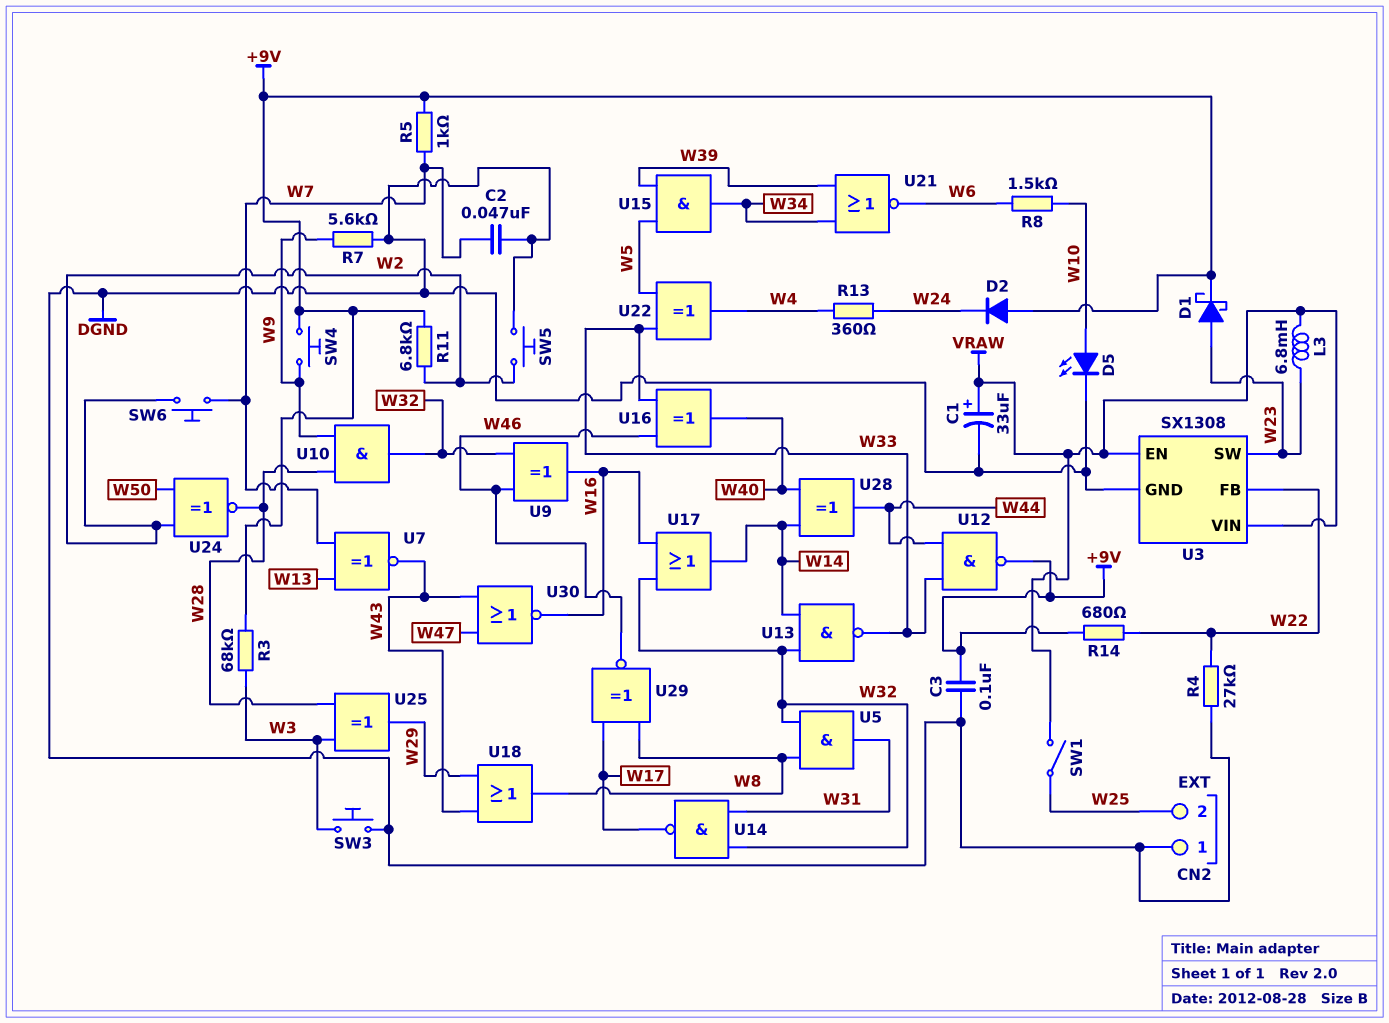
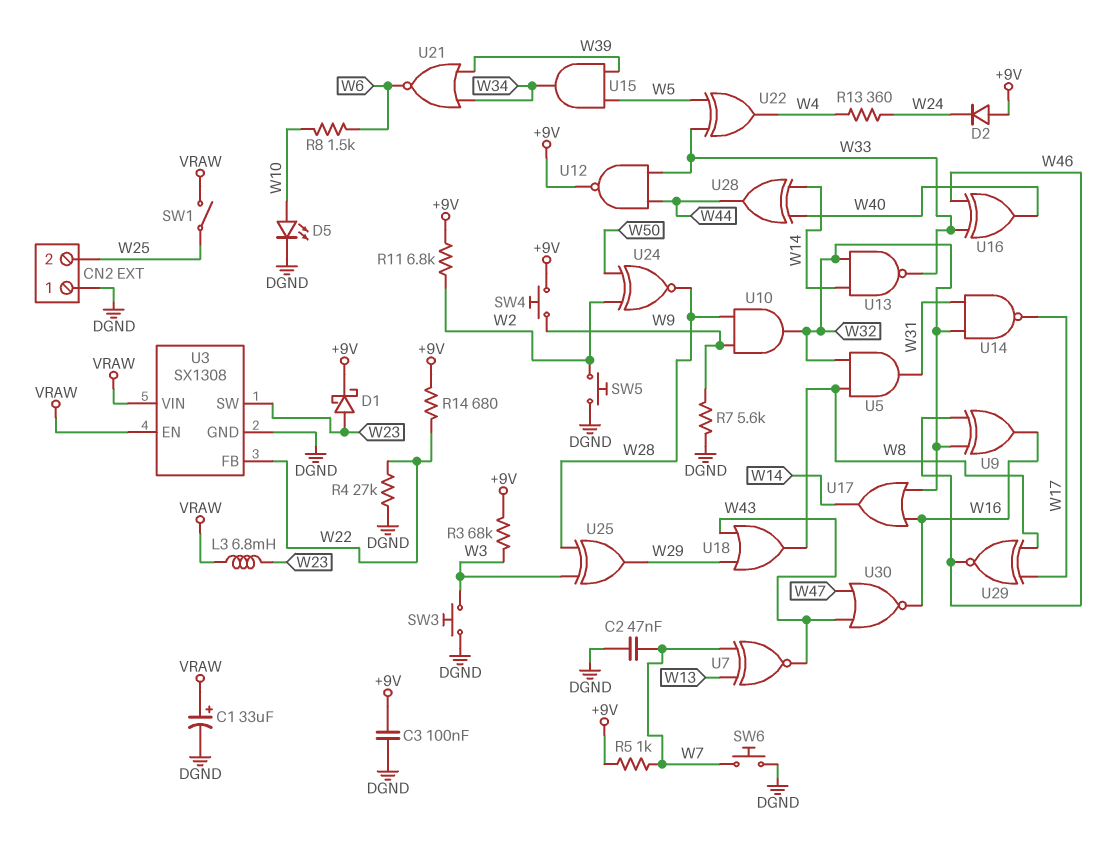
SW6: button (W2, W7) -> button (DGND, W7)

